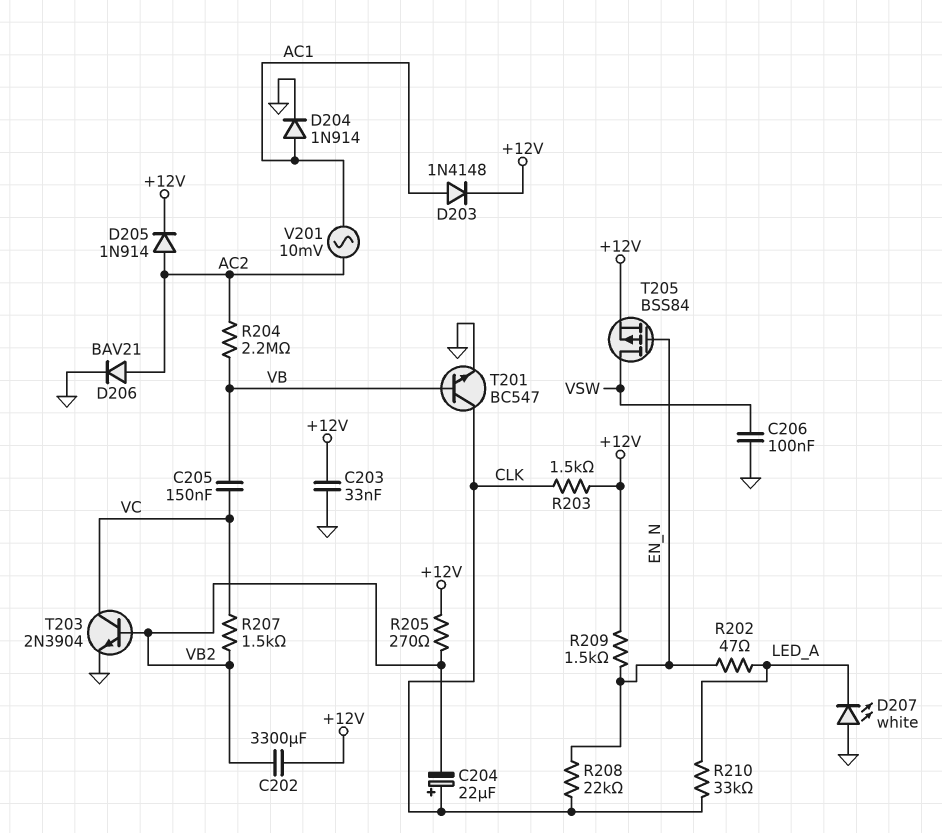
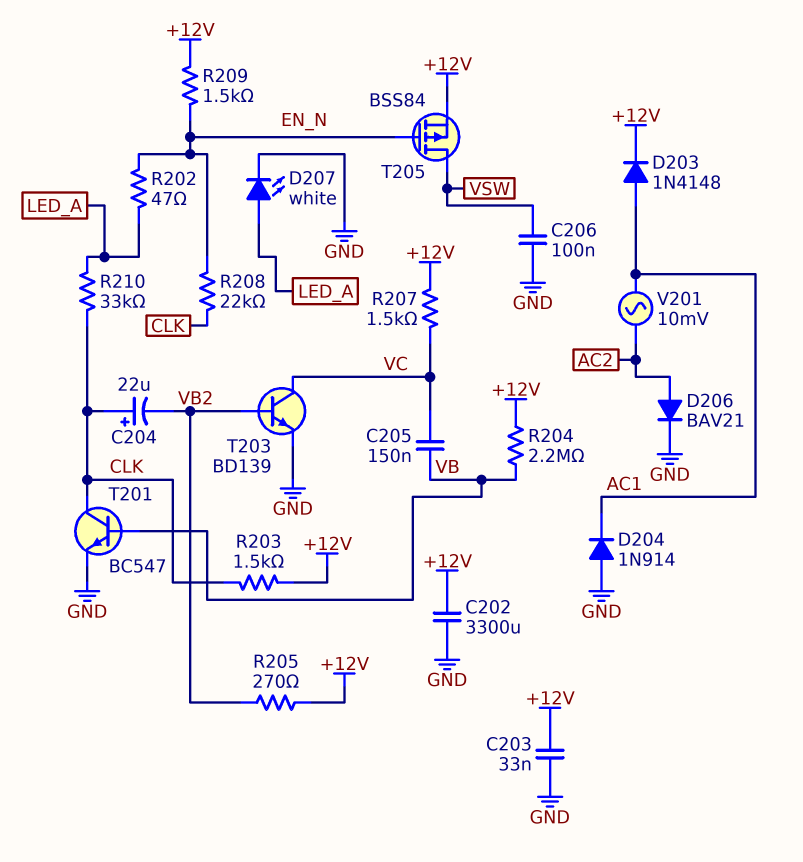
C202: 3300uF (+12V, VB2) -> 3300uF (+12V, GND)
D204: diode 1N914 (A AC1, K GND) -> diode 1N914 (A GND, K AC1)
D205: diode 1N914 (A AC2, K +12V) -> none
D207: LED white (A GND, K LED_A) -> LED white (A LED_A, K GND)
R204: 2.2M (AC2, VB) -> 2.2M (+12V, VB)
R207: 1.5k (VB2, VC) -> 1.5k (+12V, VC)
T203: NPN 2N3904 (B VB2, C VC, E GND) -> NPN BD139 (B VB2, C VC, E GND)

